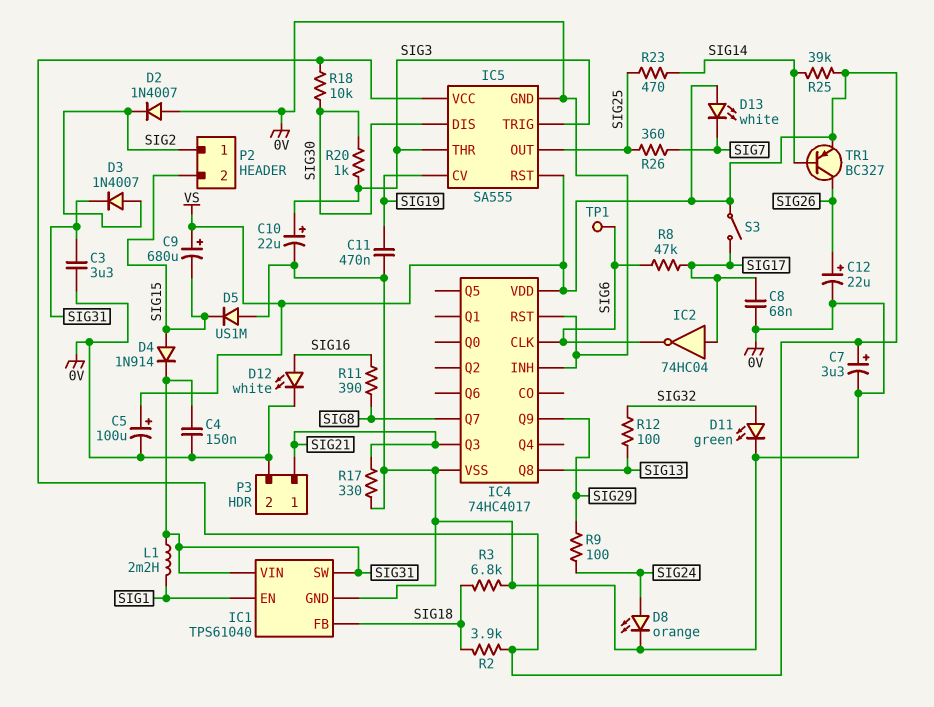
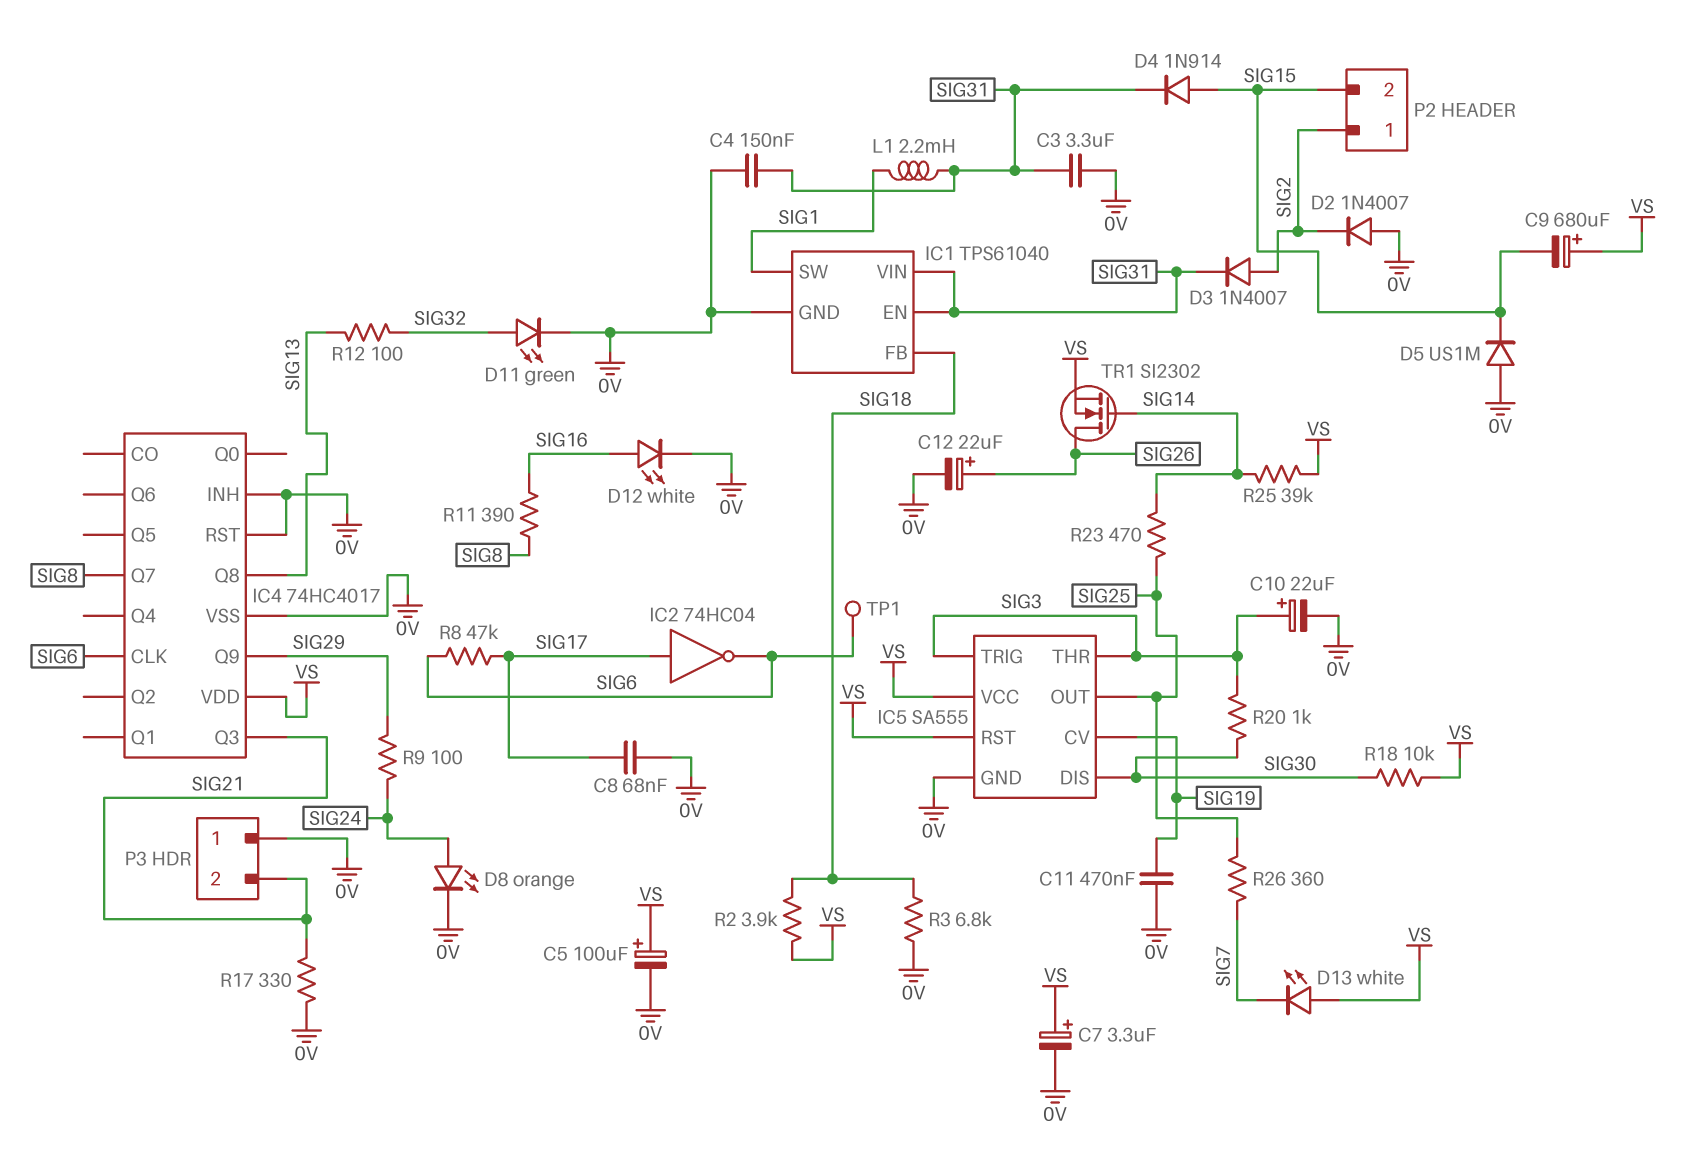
IC1 pin EN: SIG1 -> SIG31
IC1 pin SW: SIG31 -> SIG1
P3 pin 1: SIG21 -> 0V
P3 pin 2: 0V -> SIG21
S3: switch (SIG17, VS) -> none
TR1: PNP BC327 (B SIG14, C SIG26, E VS) -> NMOS SI2302 (G SIG14, D SIG26, S VS)

